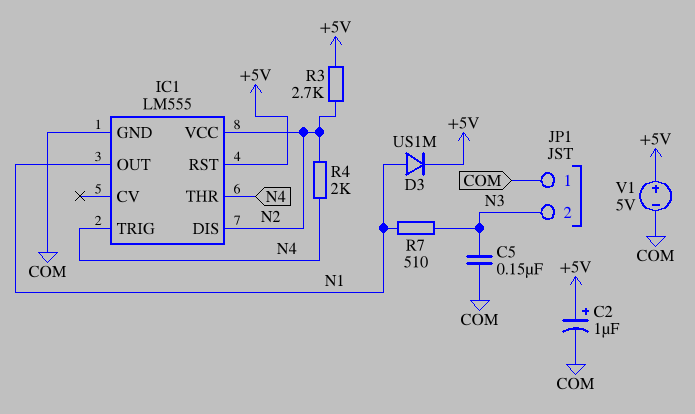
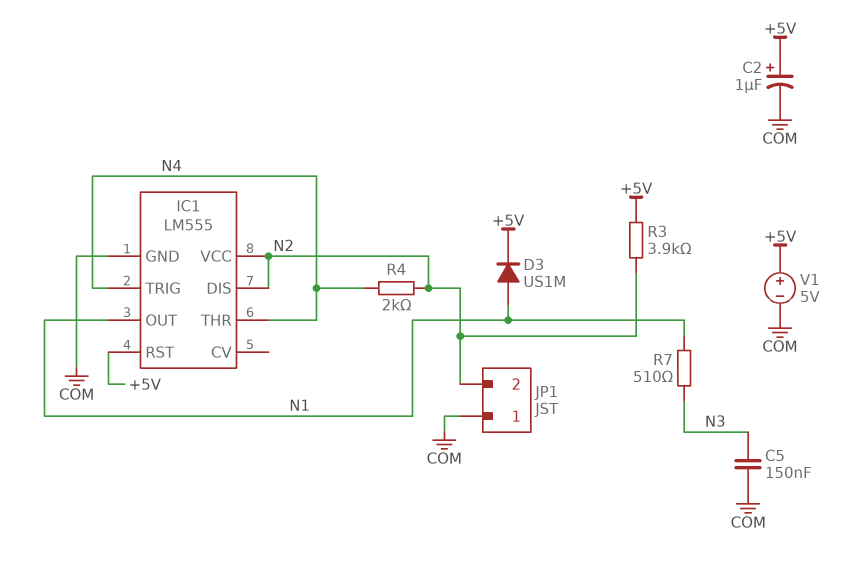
JP1 pin 2: N3 -> N2
R3: 2.7k (+5V, N2) -> 3.9k (+5V, N2)

